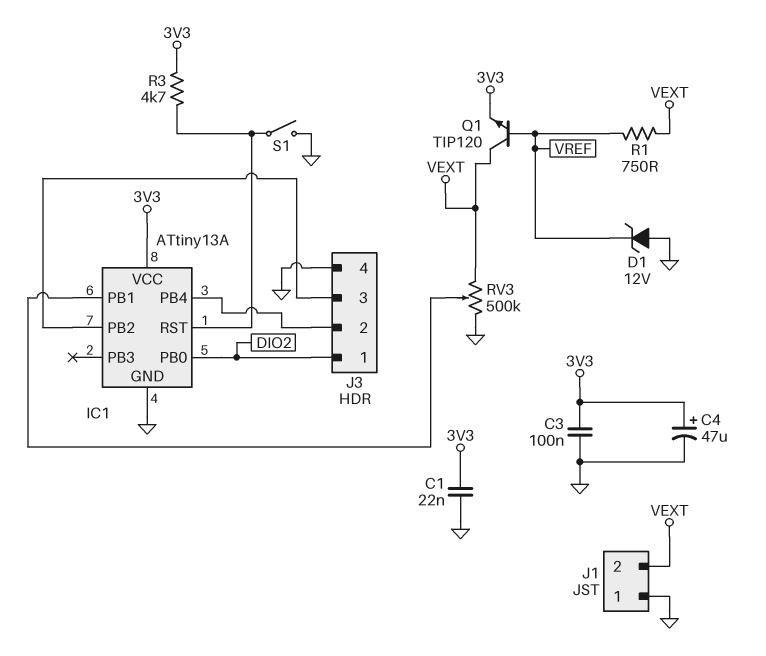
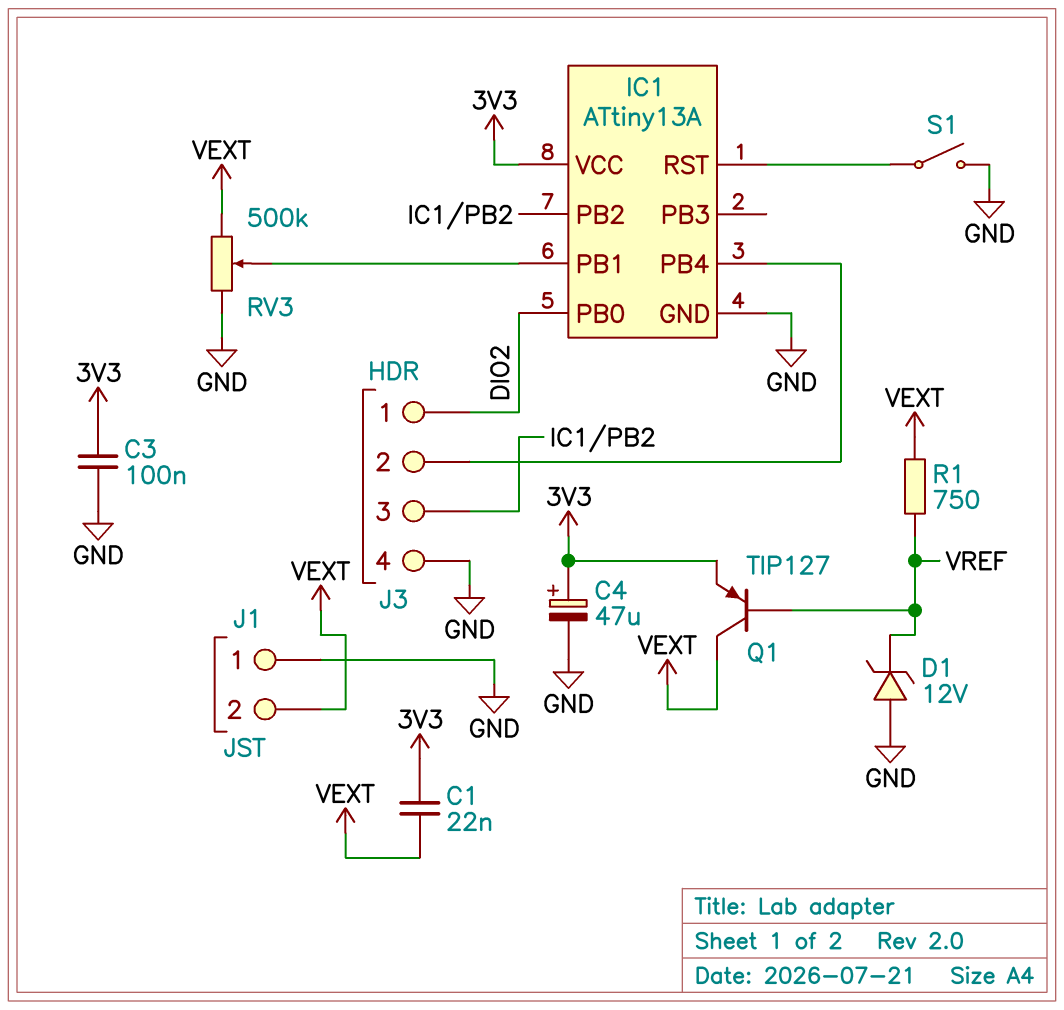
C1: 22nF (3V3, GND) -> 22nF (3V3, VEXT)
Q1: NPN TIP120 (B VREF, C VEXT, E 3V3) -> PNP TIP127 (B VREF, C VEXT, E 3V3)
R3: 4.7k (3V3, IC1/RST) -> none

